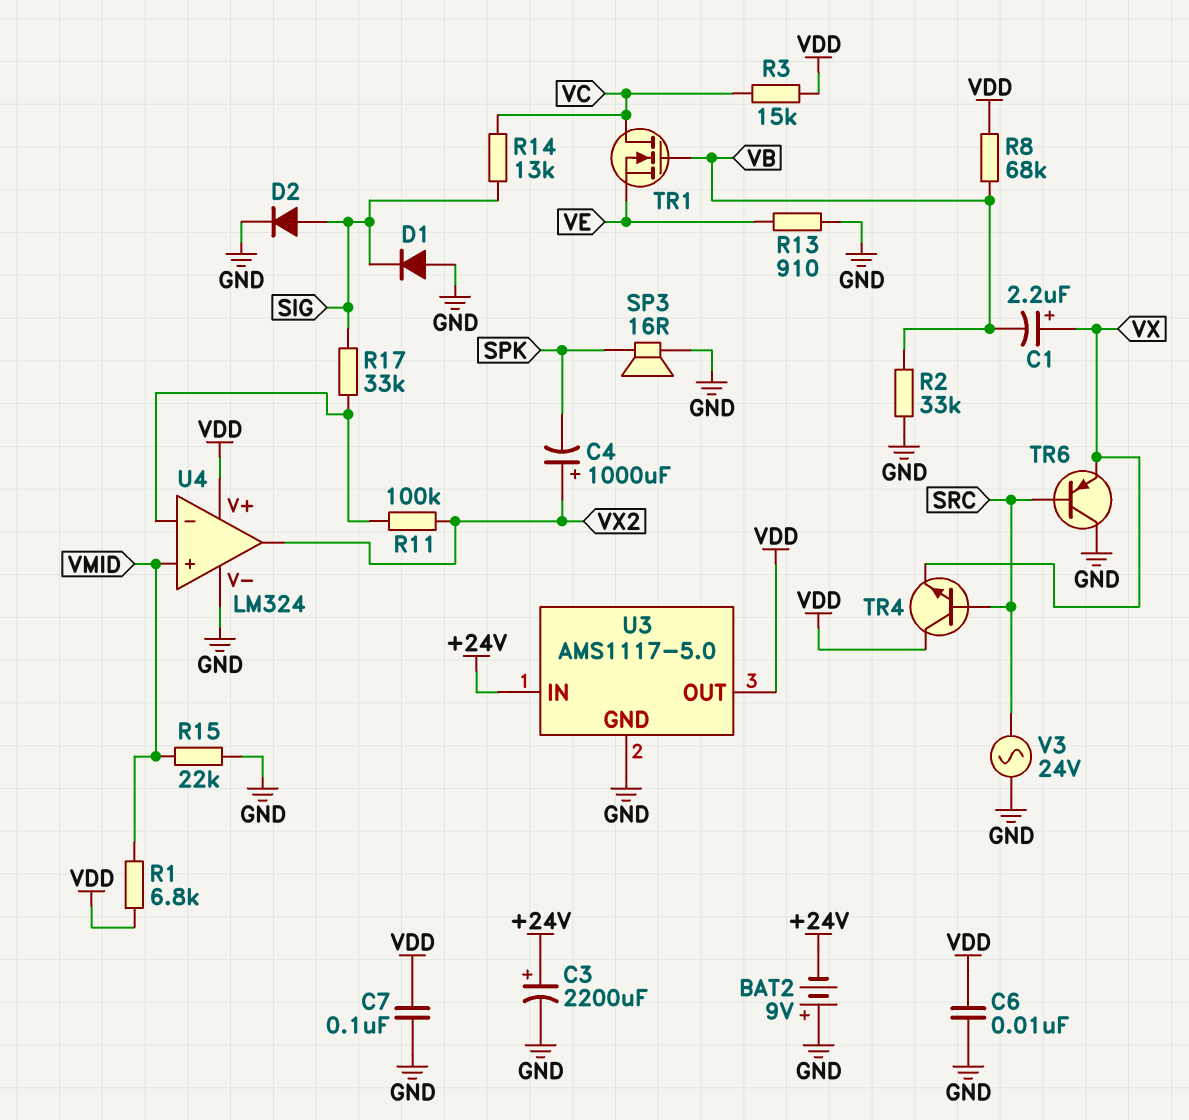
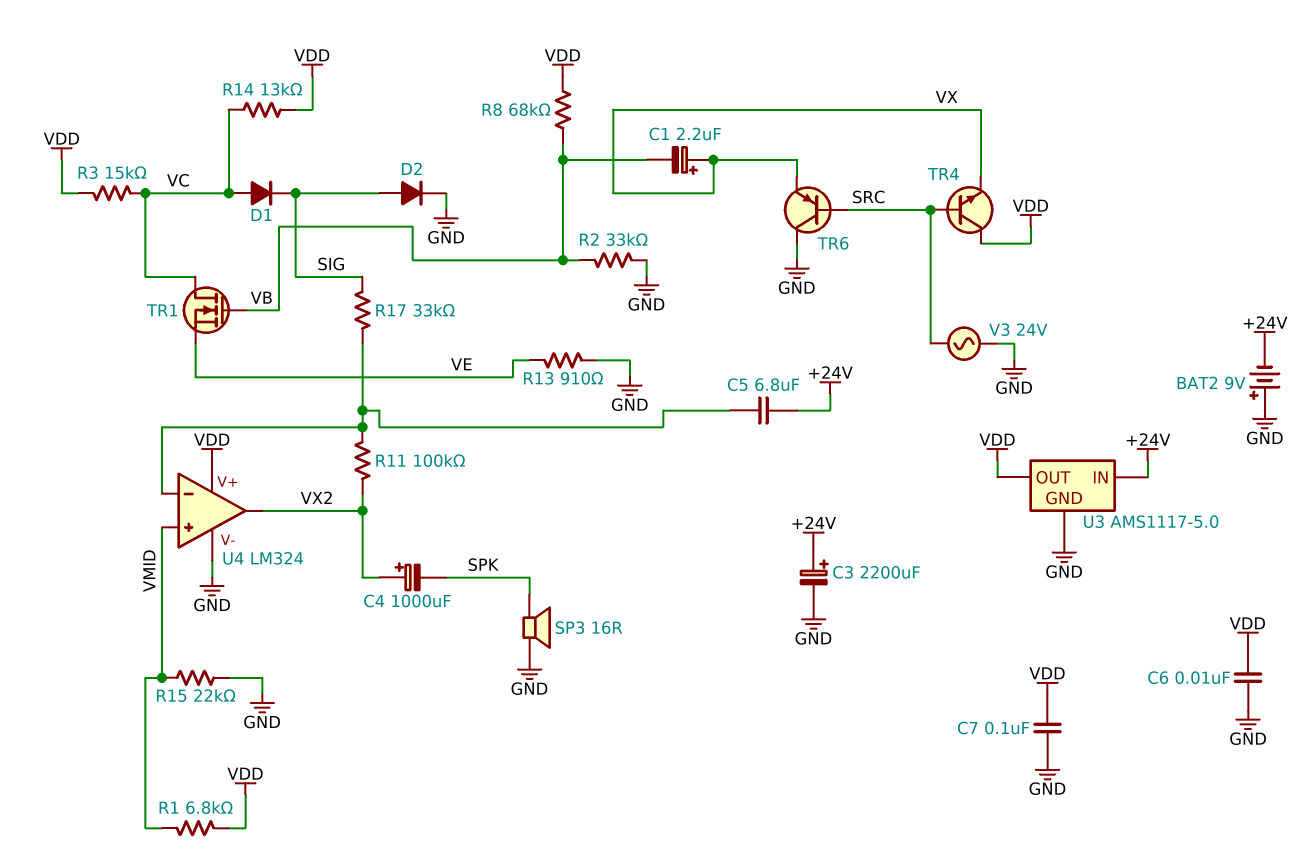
C5: none -> 6.8uF (+24V, U4/in-)
D1: diode (A GND, K SIG) -> diode (A VC, K SIG)
R14: 13k (SIG, VC) -> 13k (VC, VDD)

